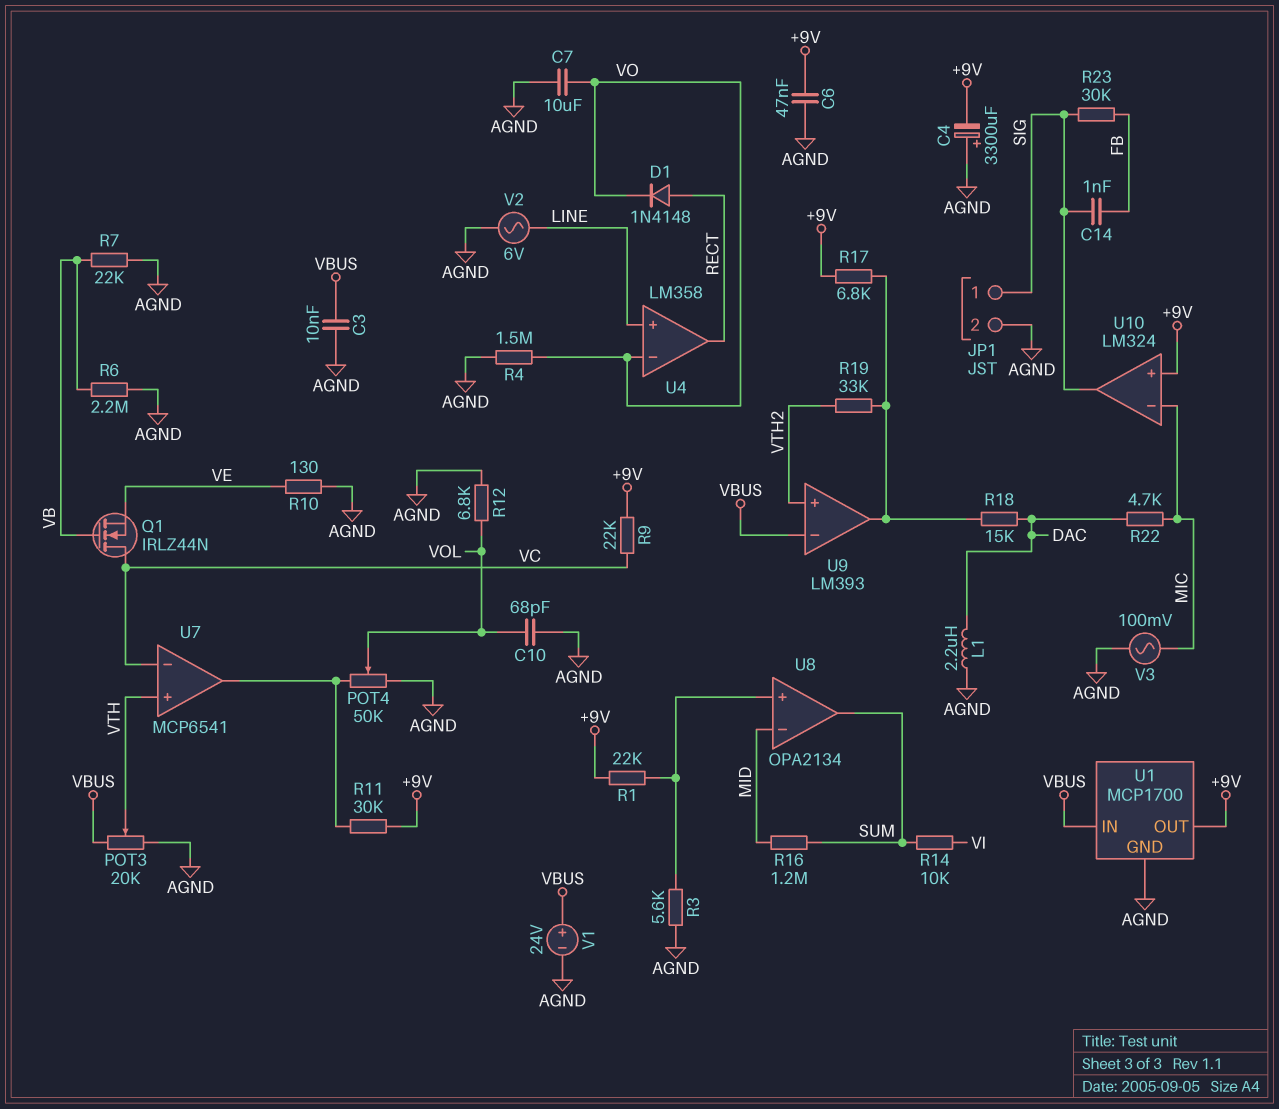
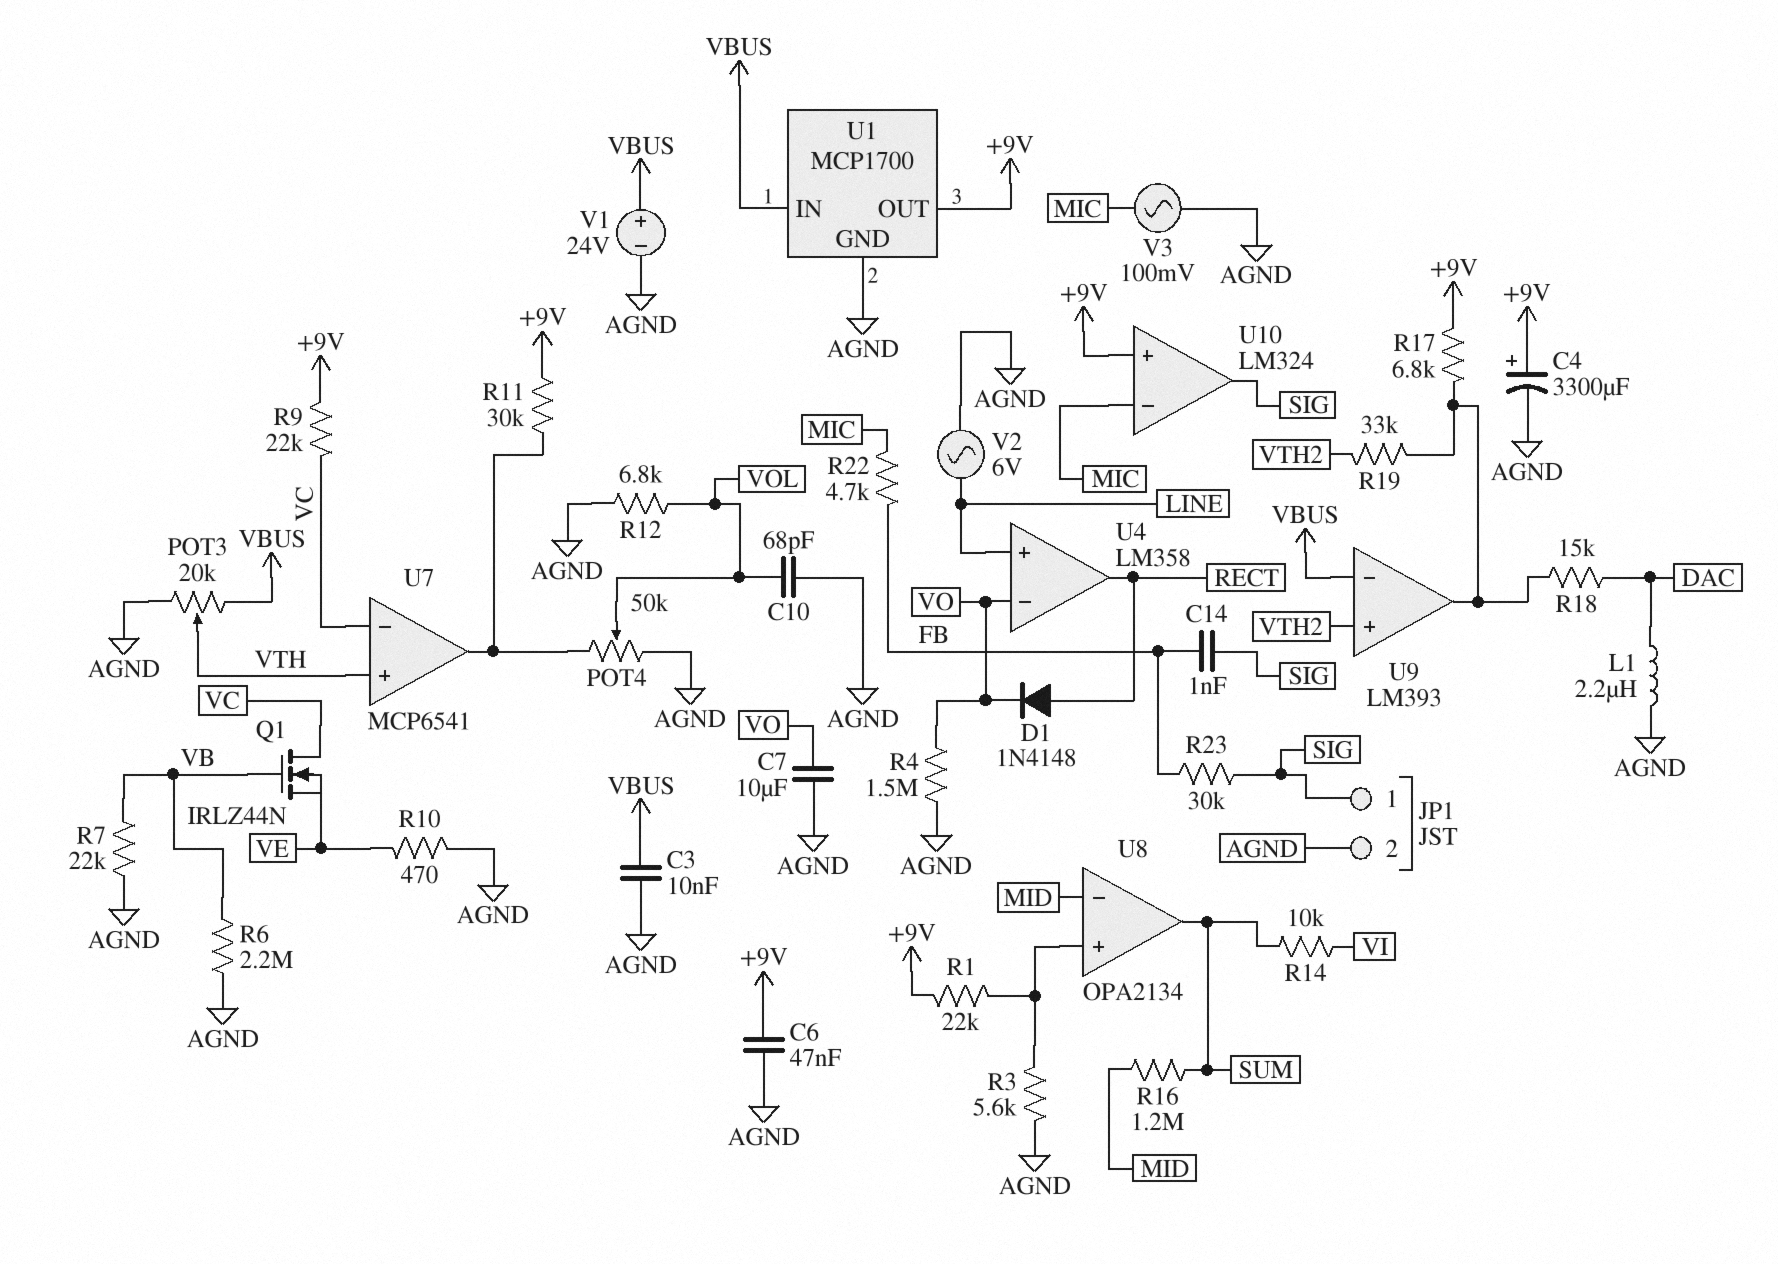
C4: 3300uF (plus AGND, minus +9V) -> 3300uF (plus +9V, minus AGND)
R10: 130 (AGND, VE) -> 470 (AGND, VE)
R22: 4.7k (DAC, MIC) -> 4.7k (FB, MIC)

